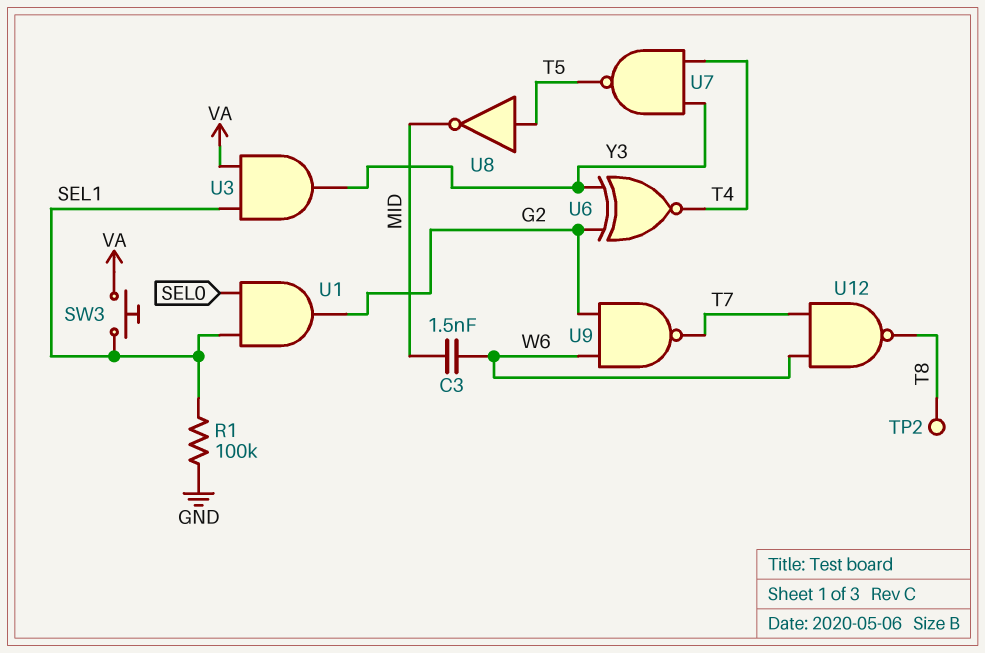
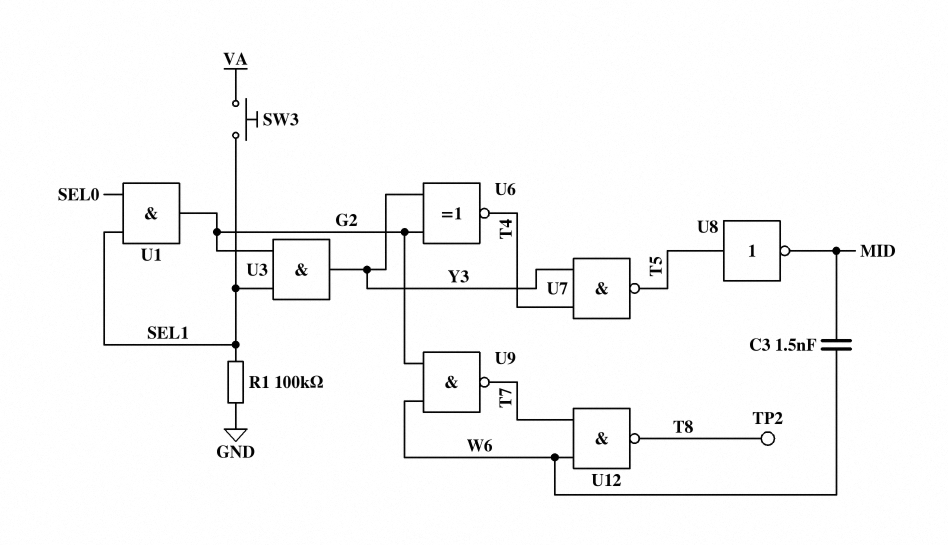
U3: AND (in SEL1, in VA, out Y3) -> AND (in G2, in SEL1, out Y3)

